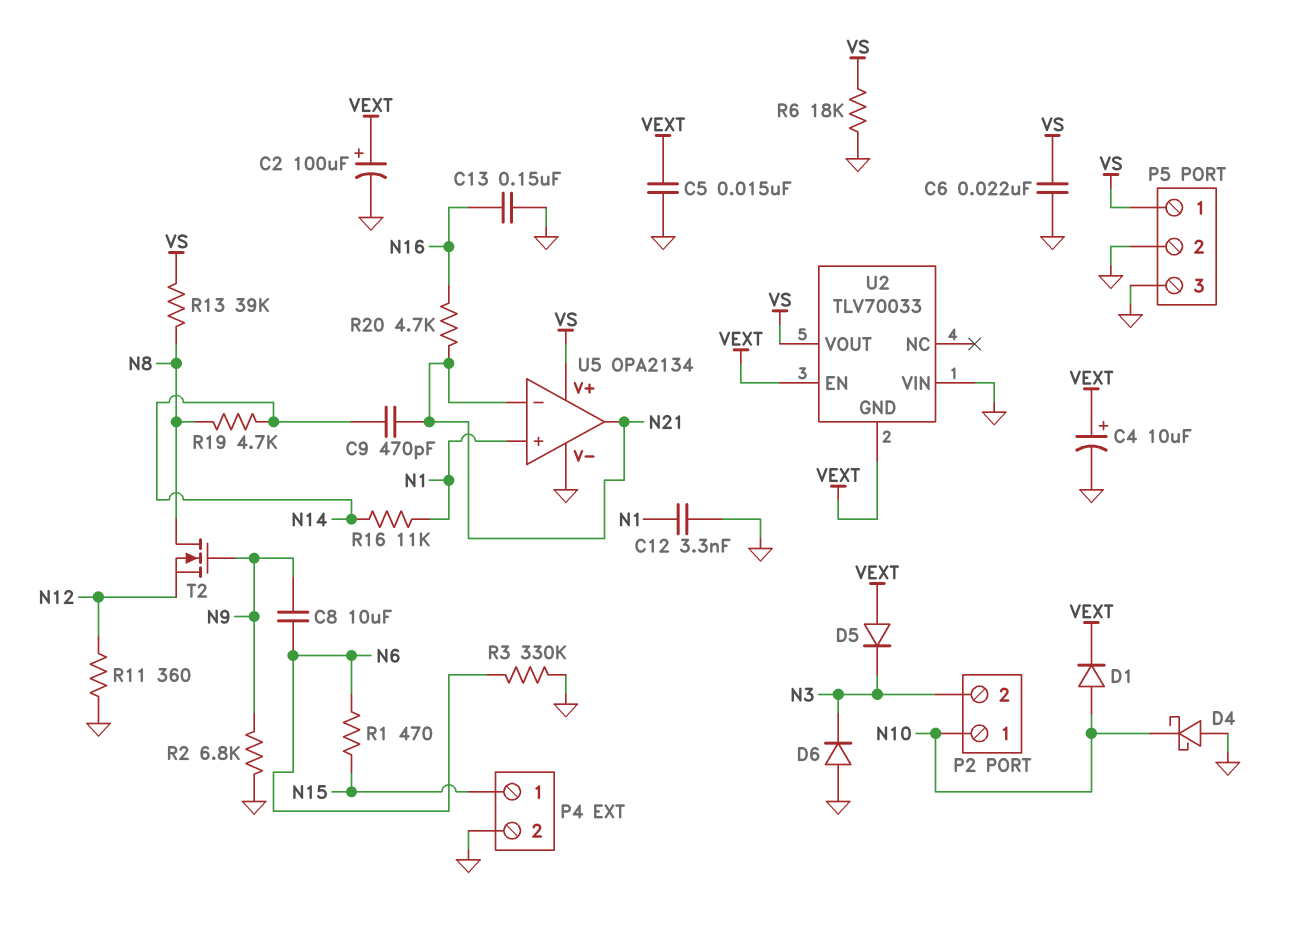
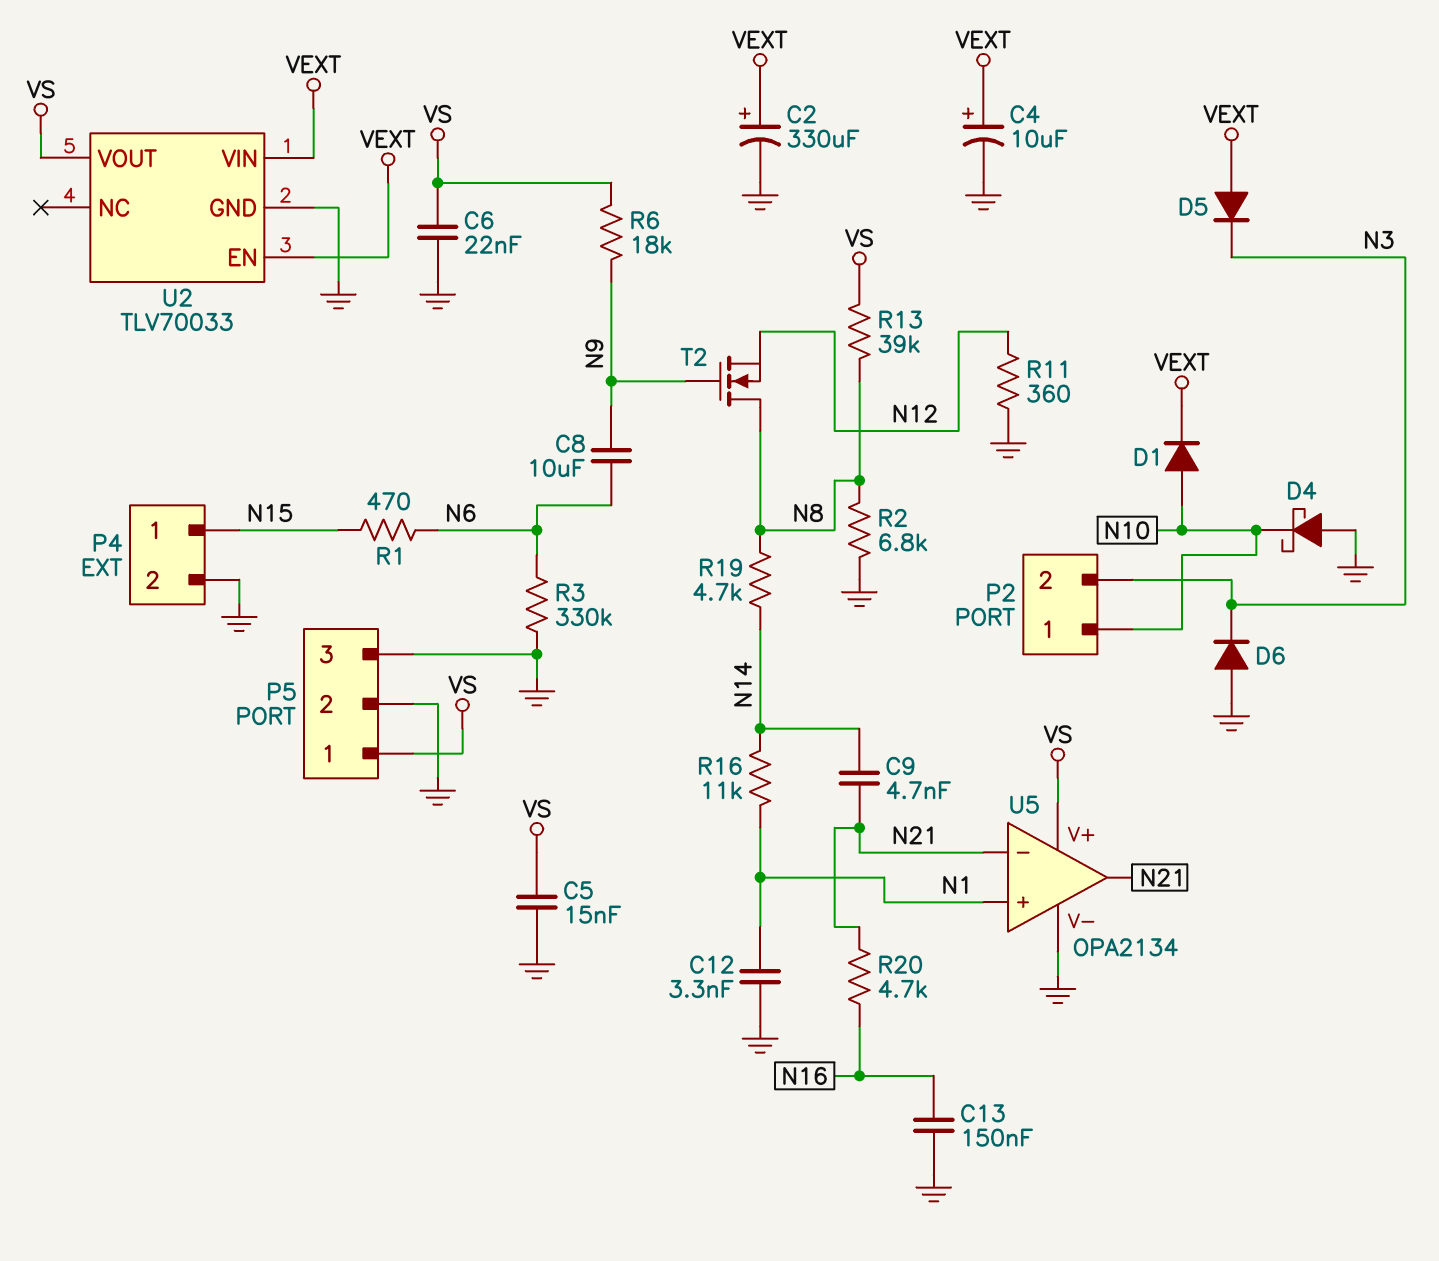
C2: 100uF (plus VEXT, minus GND) -> 330uF (plus VEXT, minus GND)
C5: 15nF (GND, VEXT) -> 15nF (GND, VS)
C9: 470pF (N14, N21) -> 4.7nF (N14, N21)
R2: 6.8k (GND, N9) -> 6.8k (GND, N8)
R6: 18k (GND, VS) -> 18k (N9, VS)
U2 pin GND: VEXT -> GND
U2 pin VIN: GND -> VEXT

